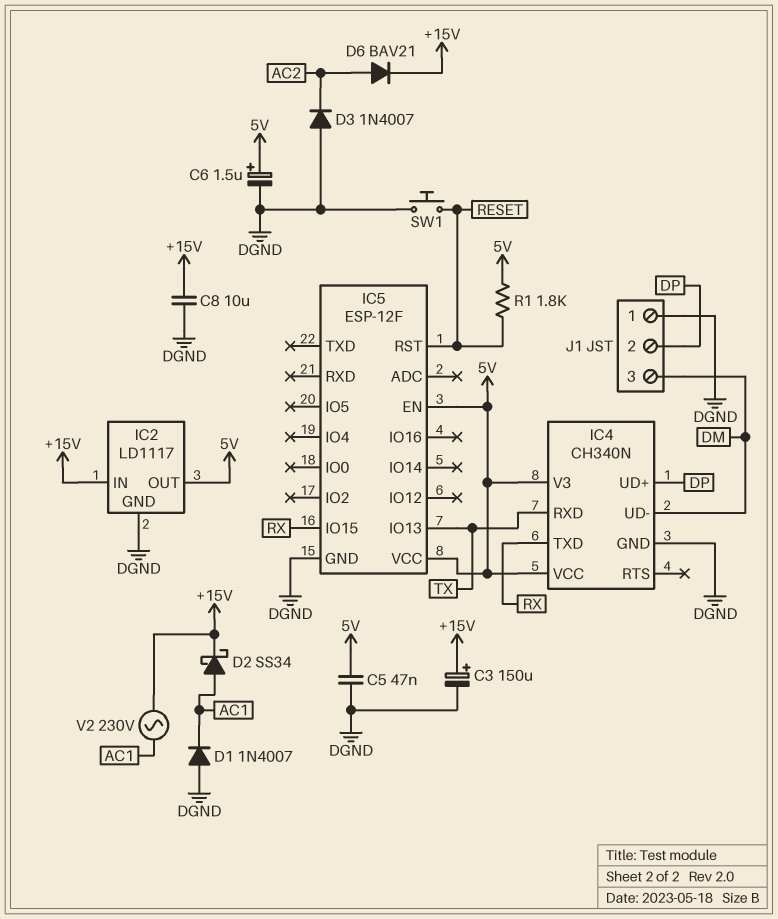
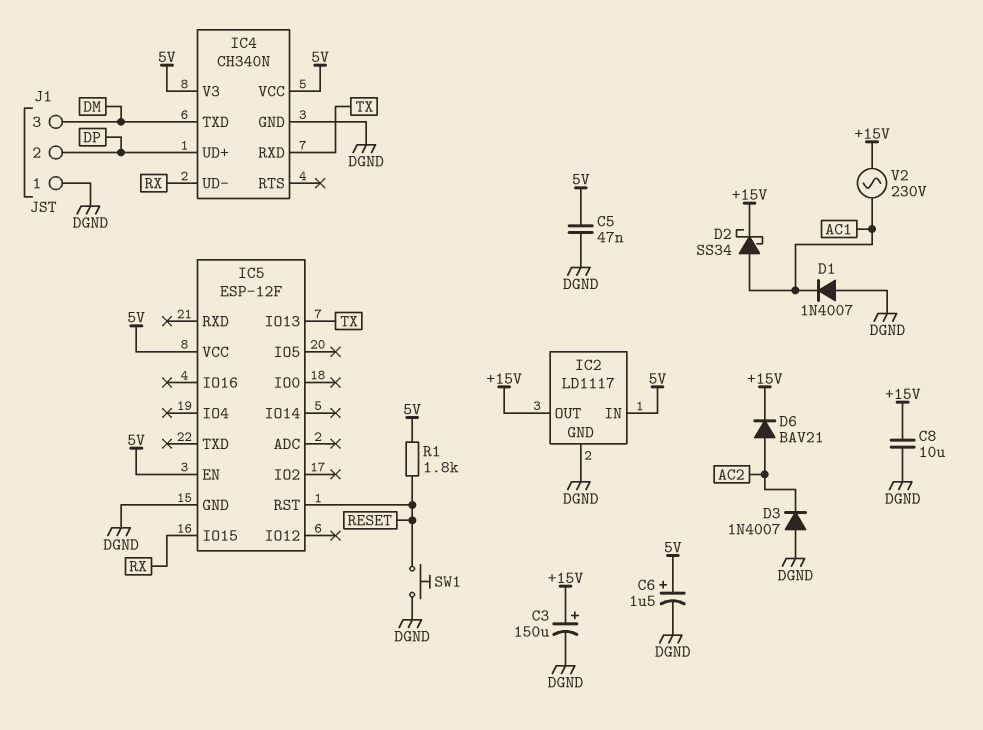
IC2 pin IN: +15V -> 5V
IC2 pin OUT: 5V -> +15V
IC4 pin TXD: RX -> DM
IC4 pin UD-: DM -> RX

